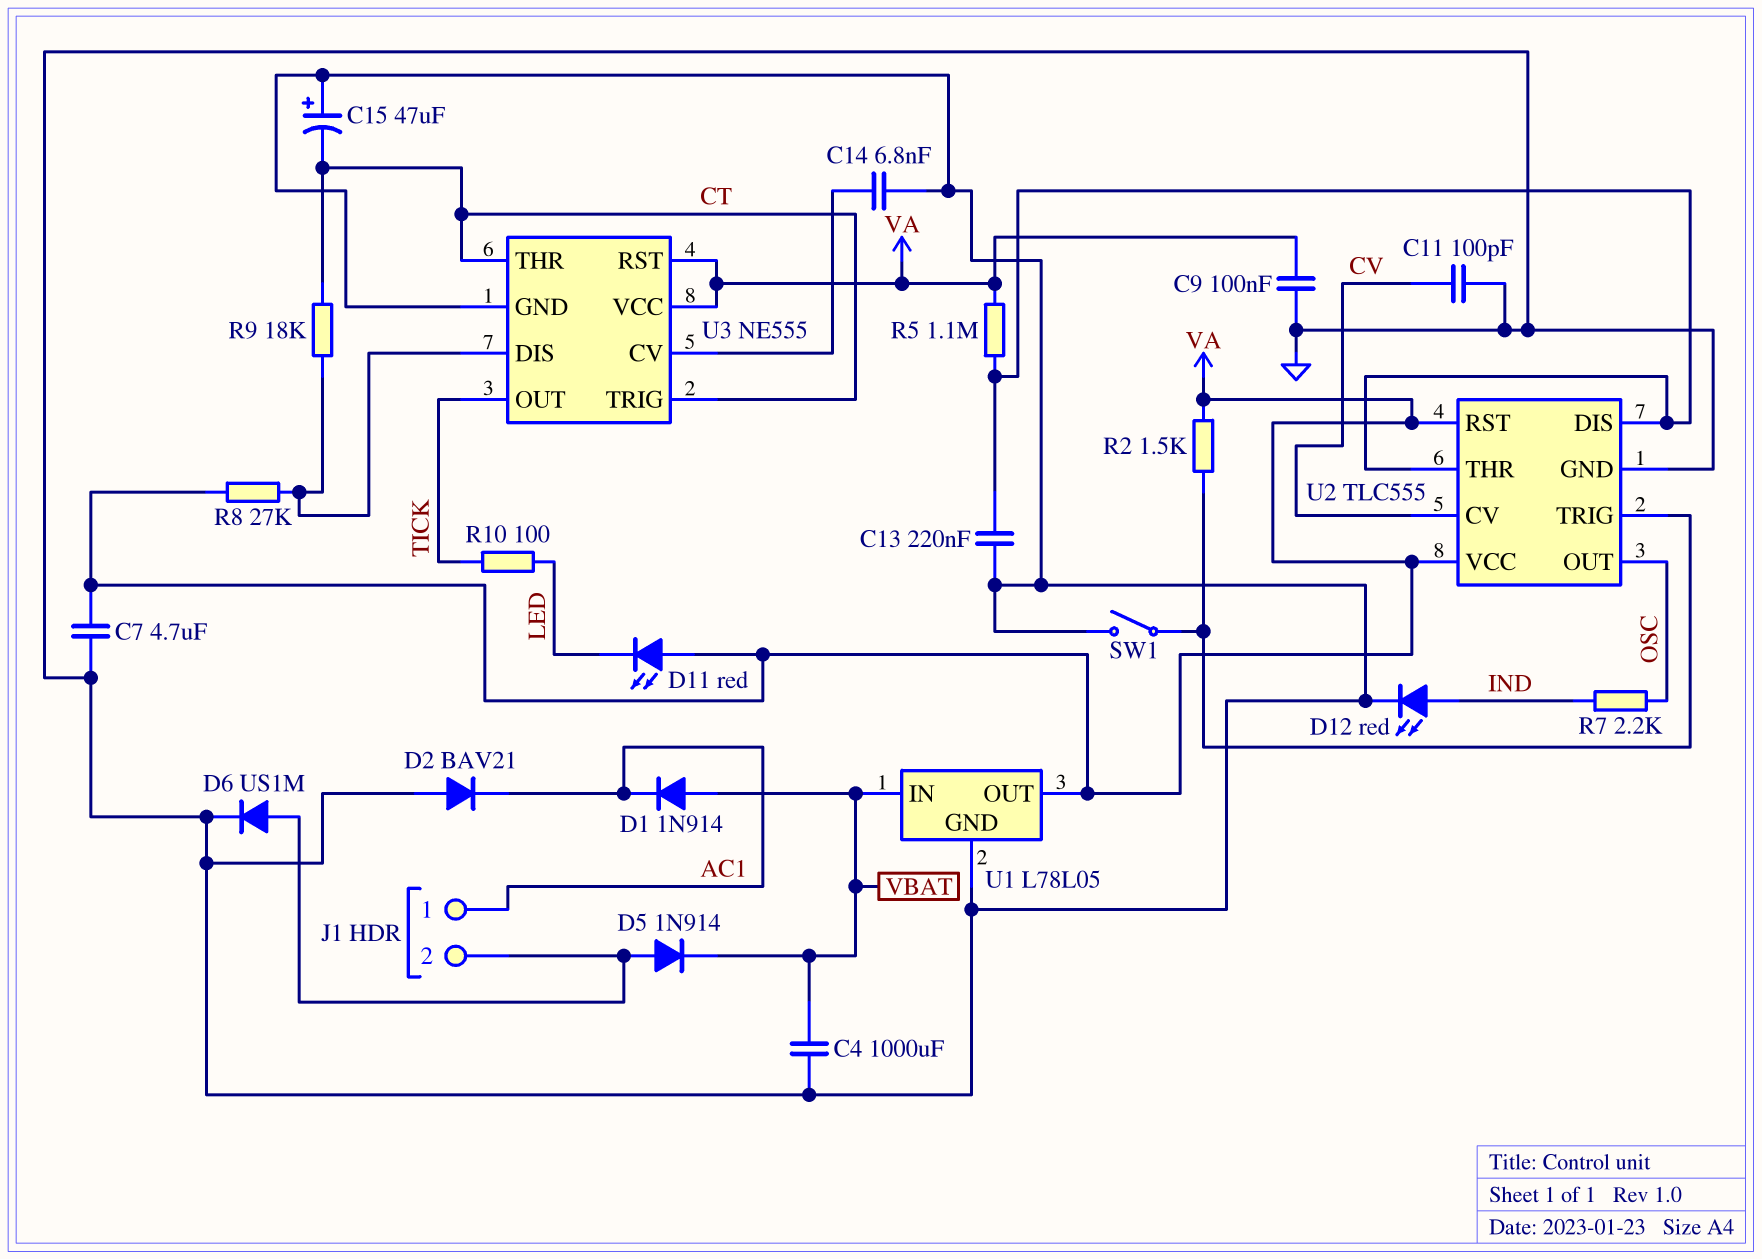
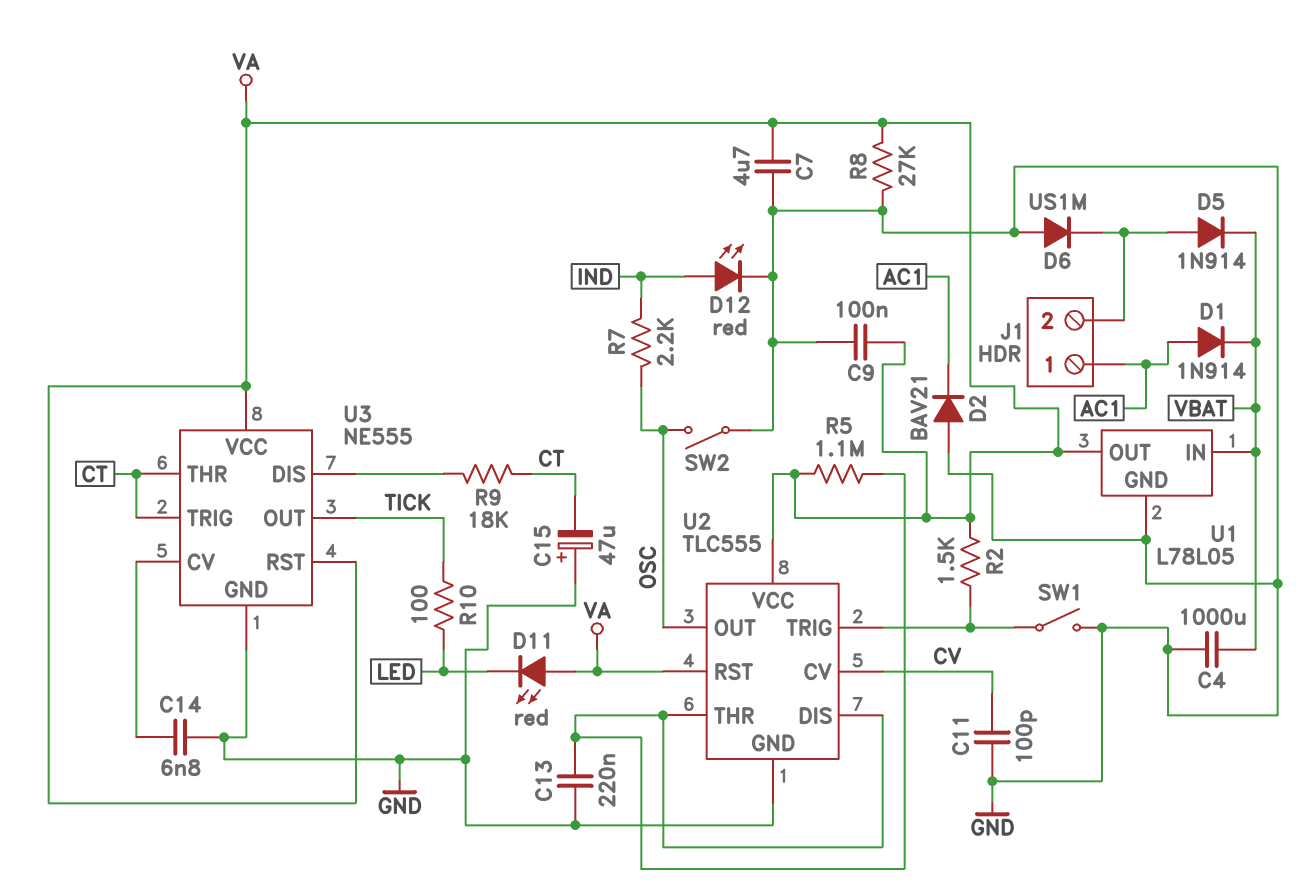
D1: diode 1N914 (A VBAT, K AC1) -> diode 1N914 (A AC1, K VBAT)
D6: diode US1M (A J1/2, K GND) -> diode US1M (A GND, K J1/2)
R8: 27k (U3/DIS, VA) -> 27k (GND, VA)
SW2: none -> switch (GND, OSC)

